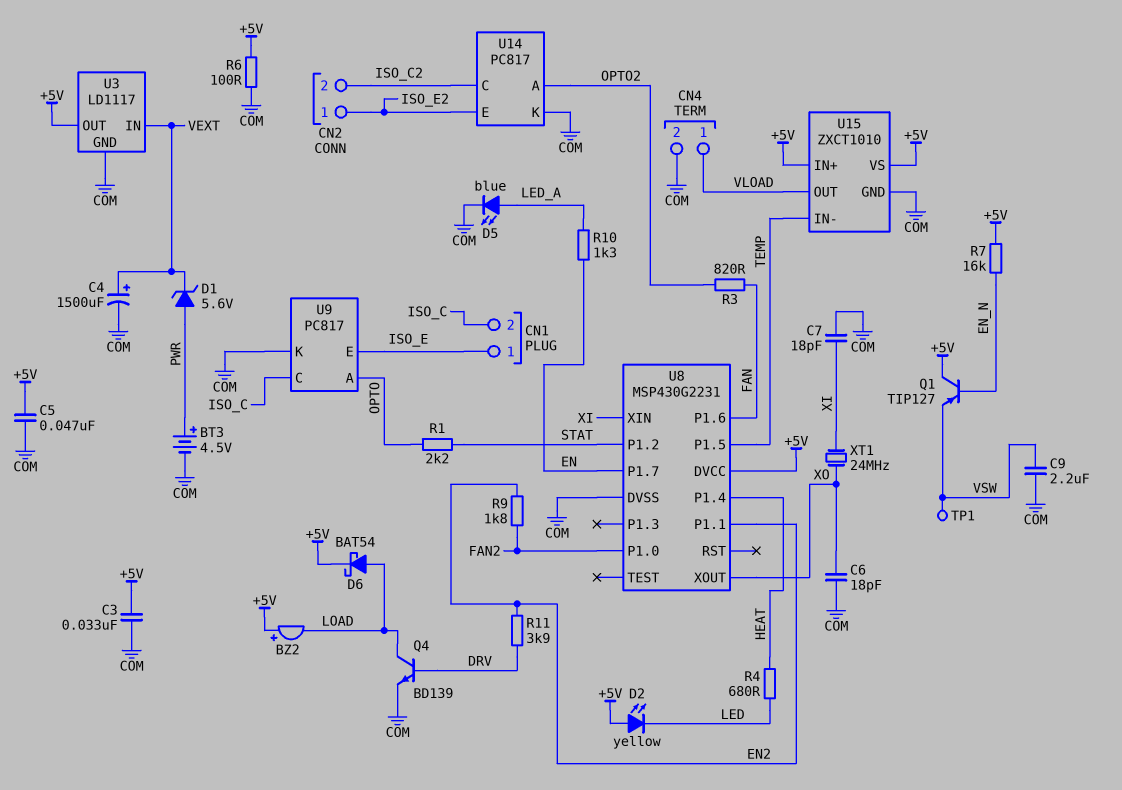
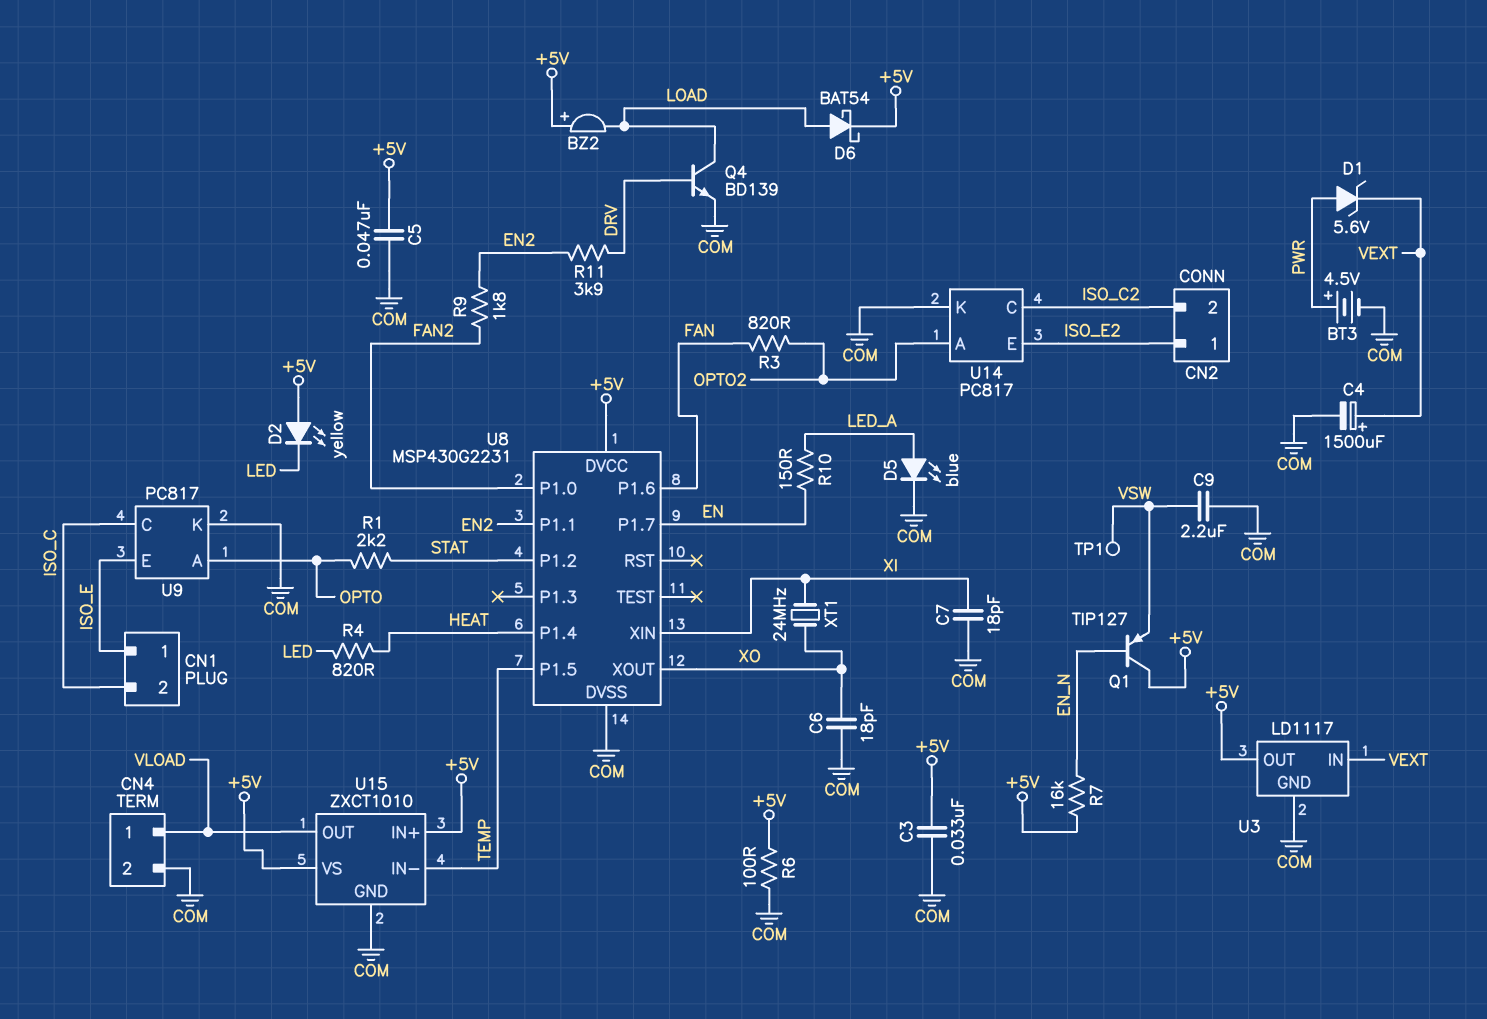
R4: 680 (HEAT, LED) -> 820 (HEAT, LED)
R10: 1.3k (EN, LED_A) -> 150 (EN, LED_A)

